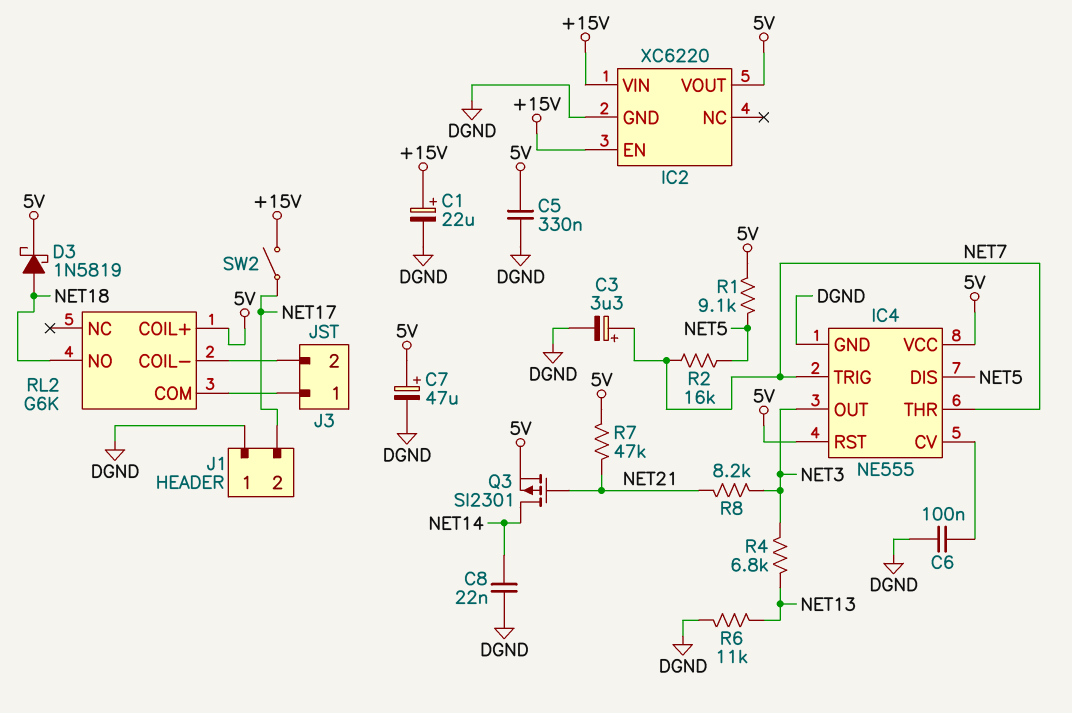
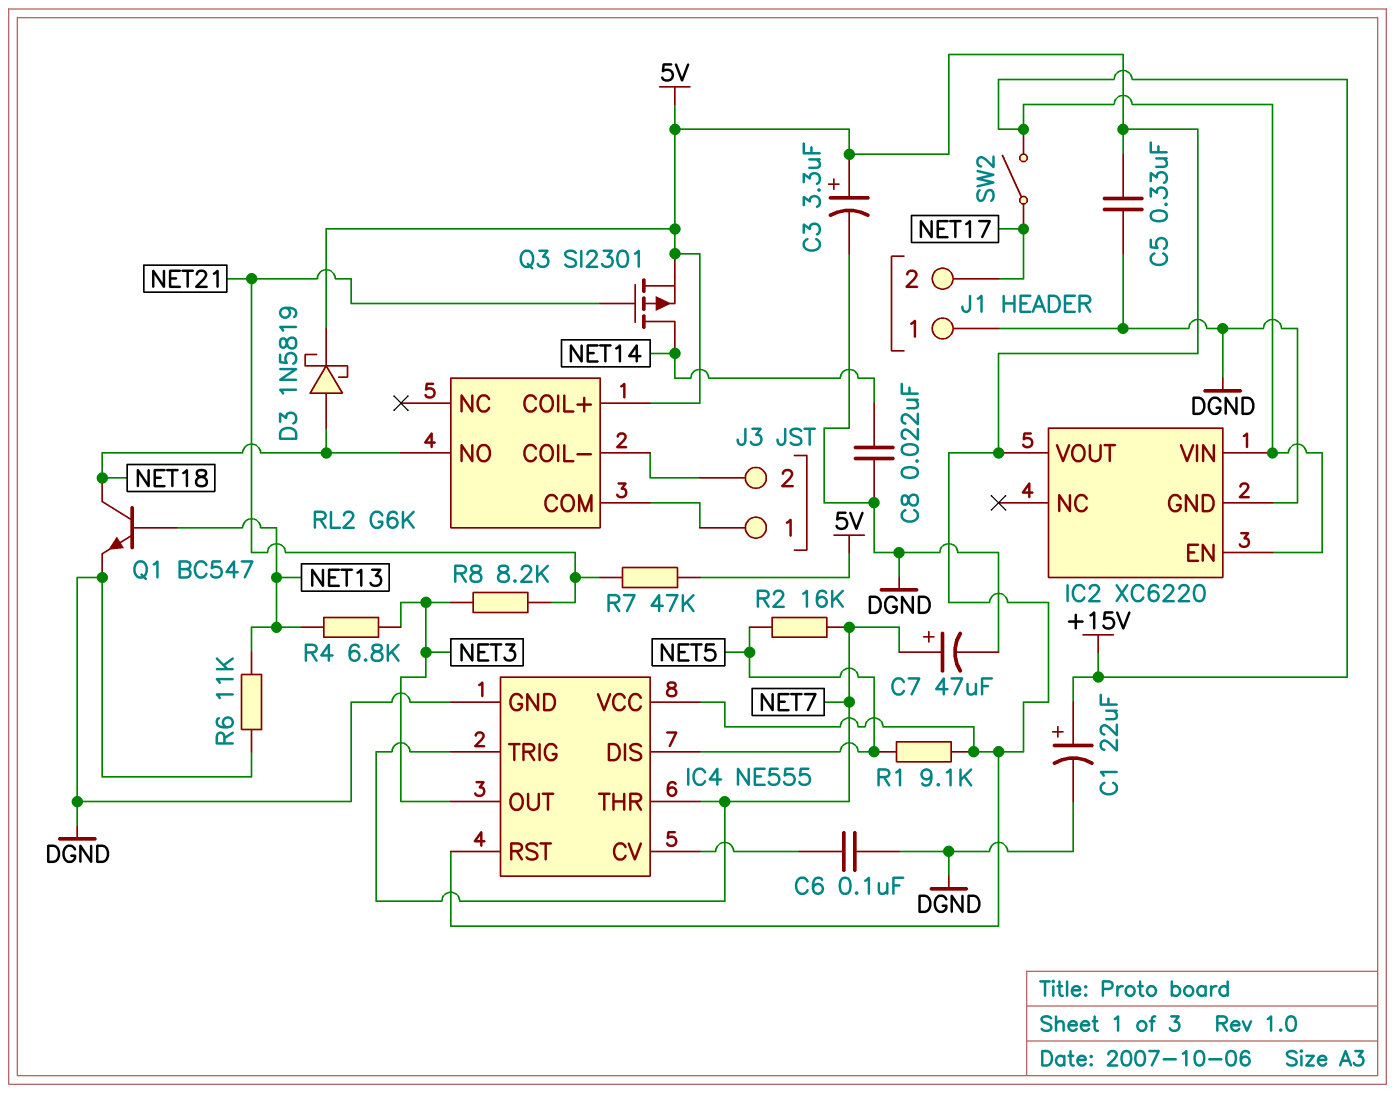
C3: 3.3uF (plus NET7, minus DGND) -> 3.3uF (plus 5V, minus DGND)
C7: 47uF (plus 5V, minus DGND) -> 47uF (plus NET7, minus DGND)
Q1: none -> NPN BC547 (B NET13, C NET18, E DGND)

